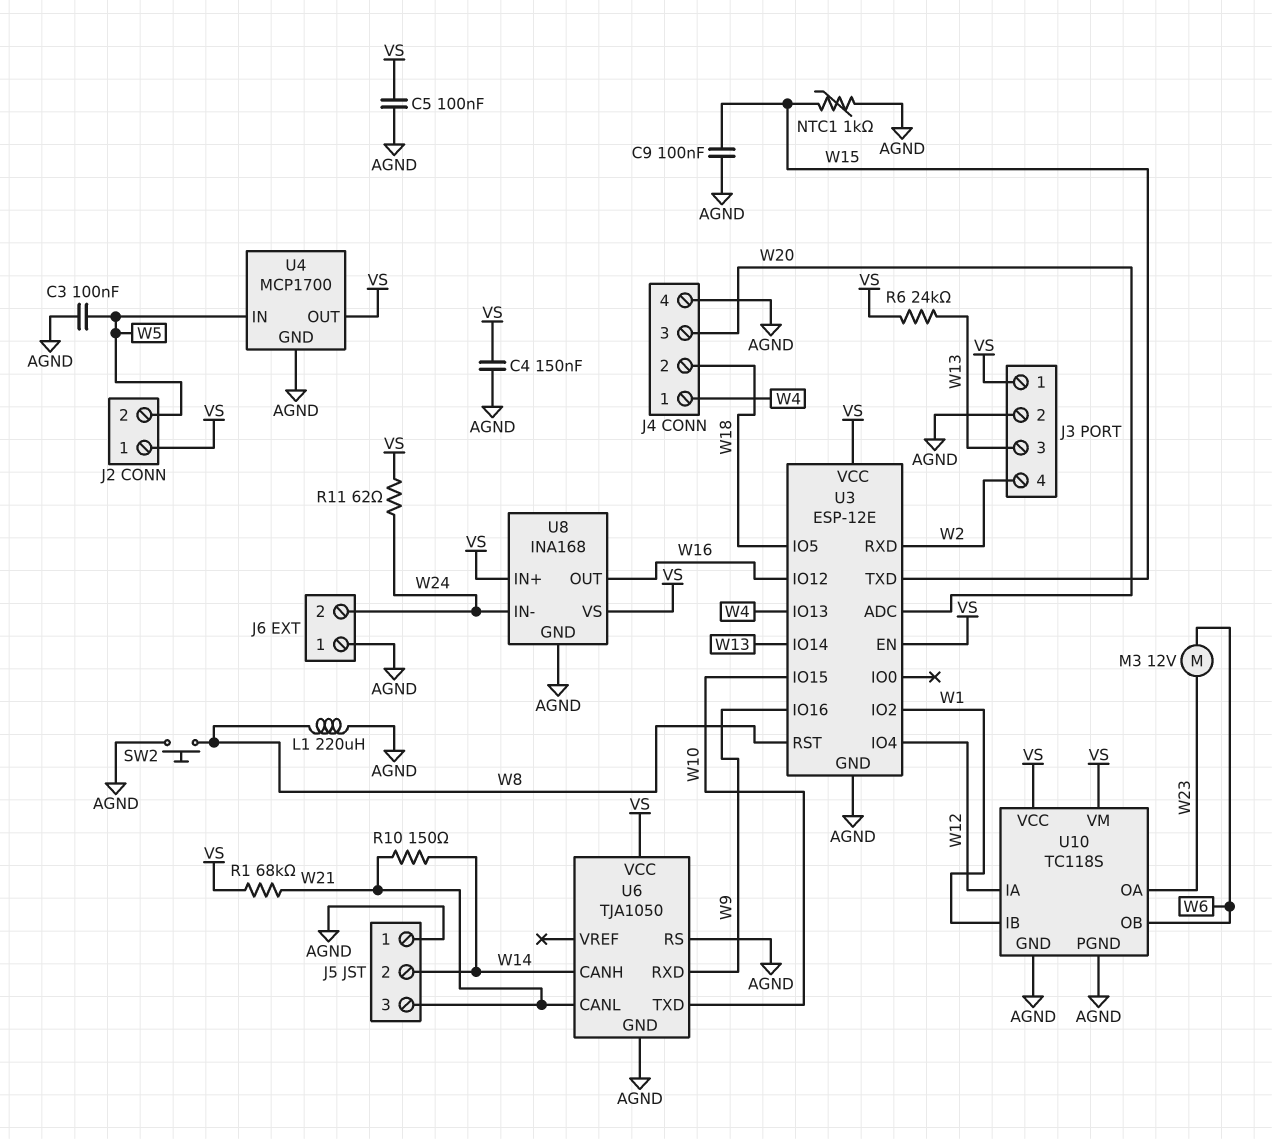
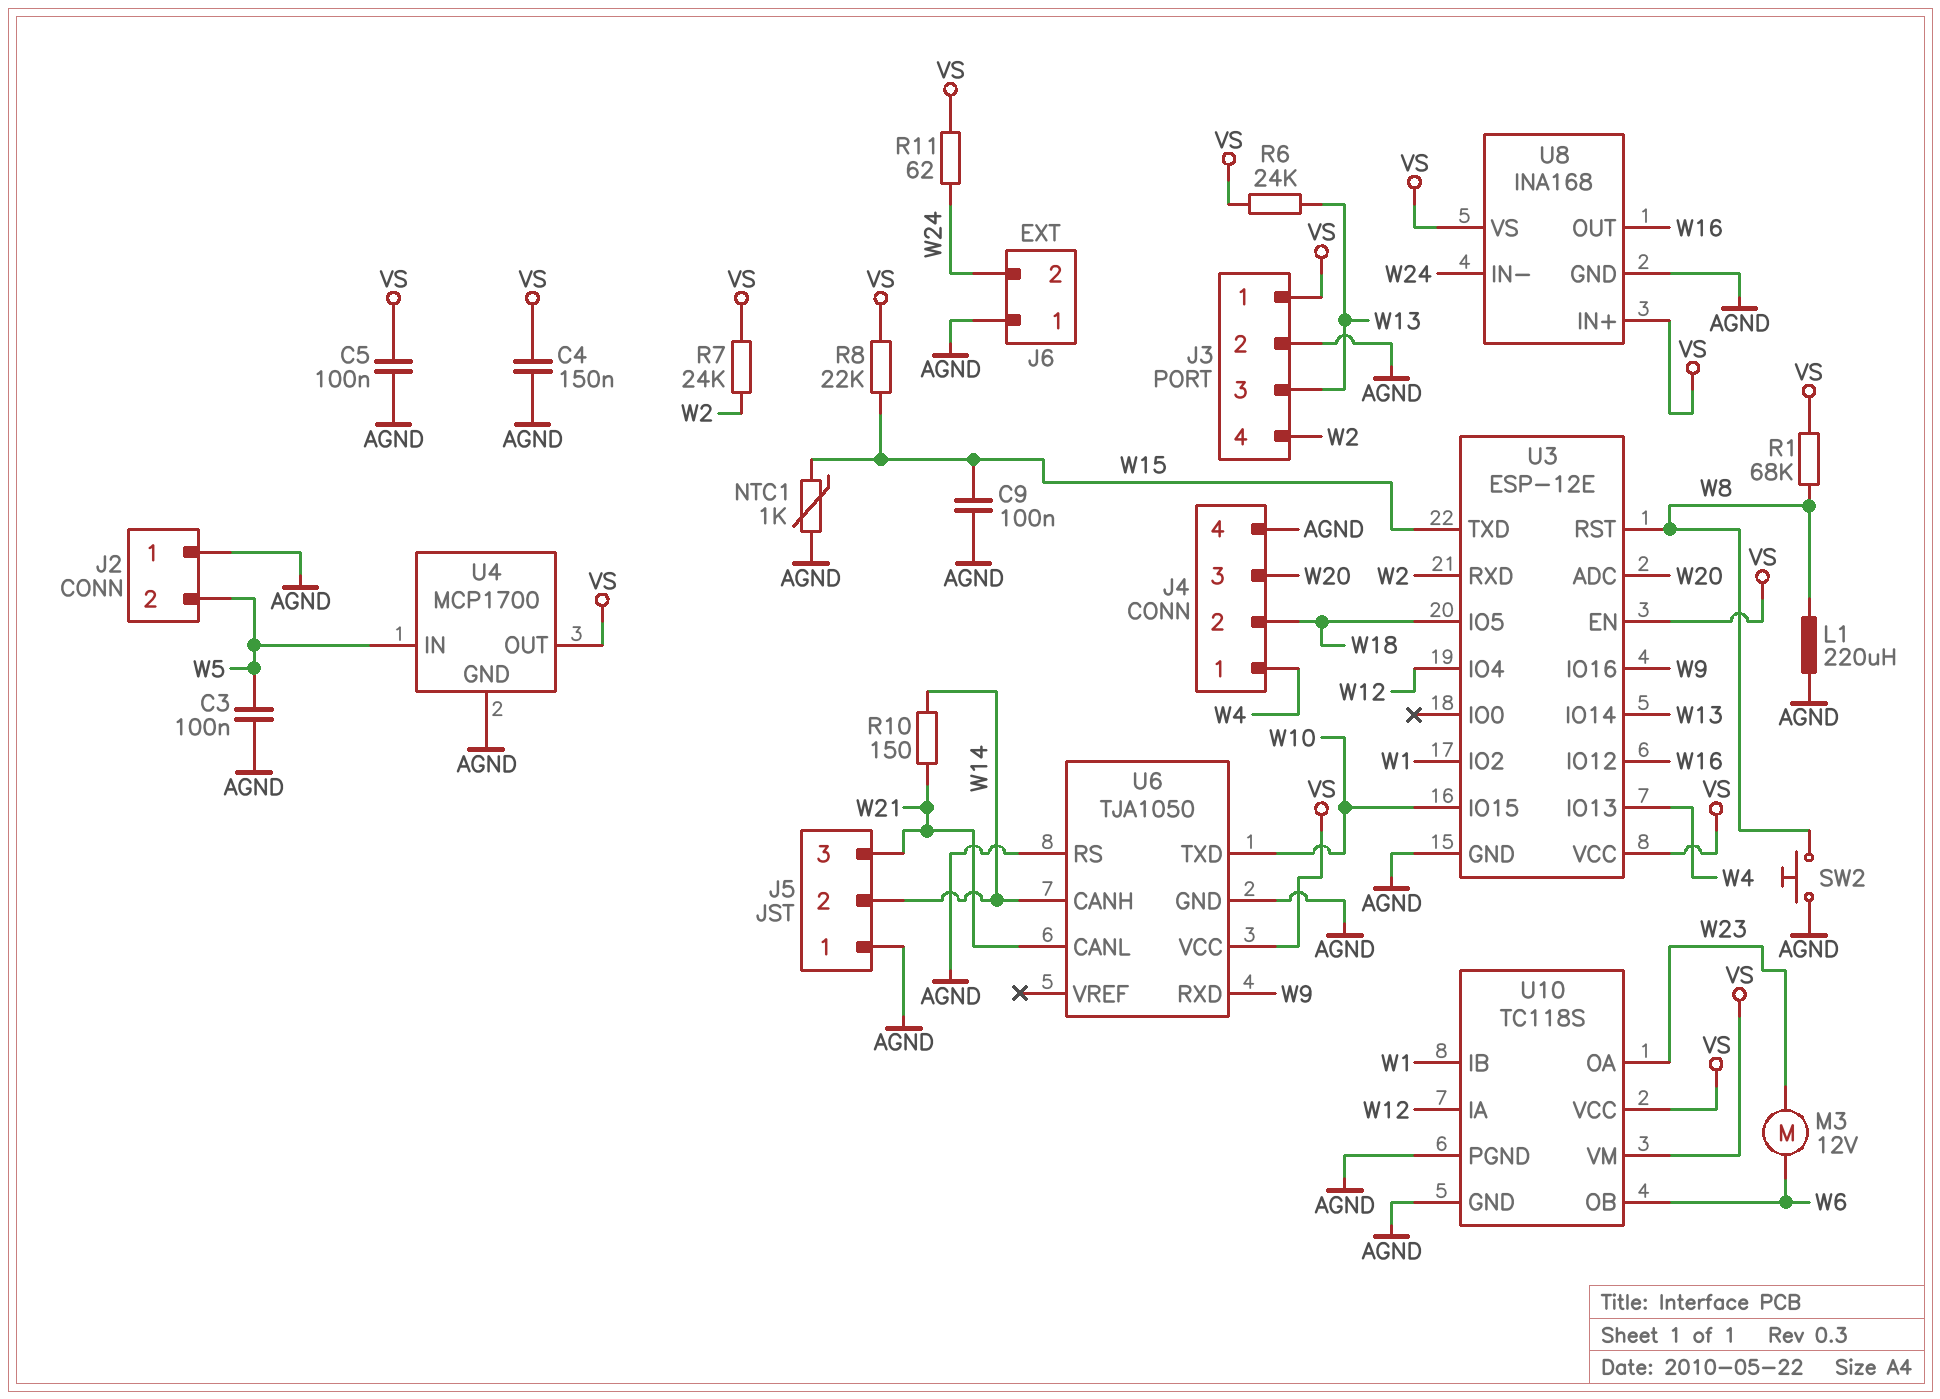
J2 pin 1: VS -> AGND
R1: 68k (VS, W21) -> 68k (VS, W8)
R7: none -> 24k (VS, W2)
R8: none -> 22k (VS, W15)

